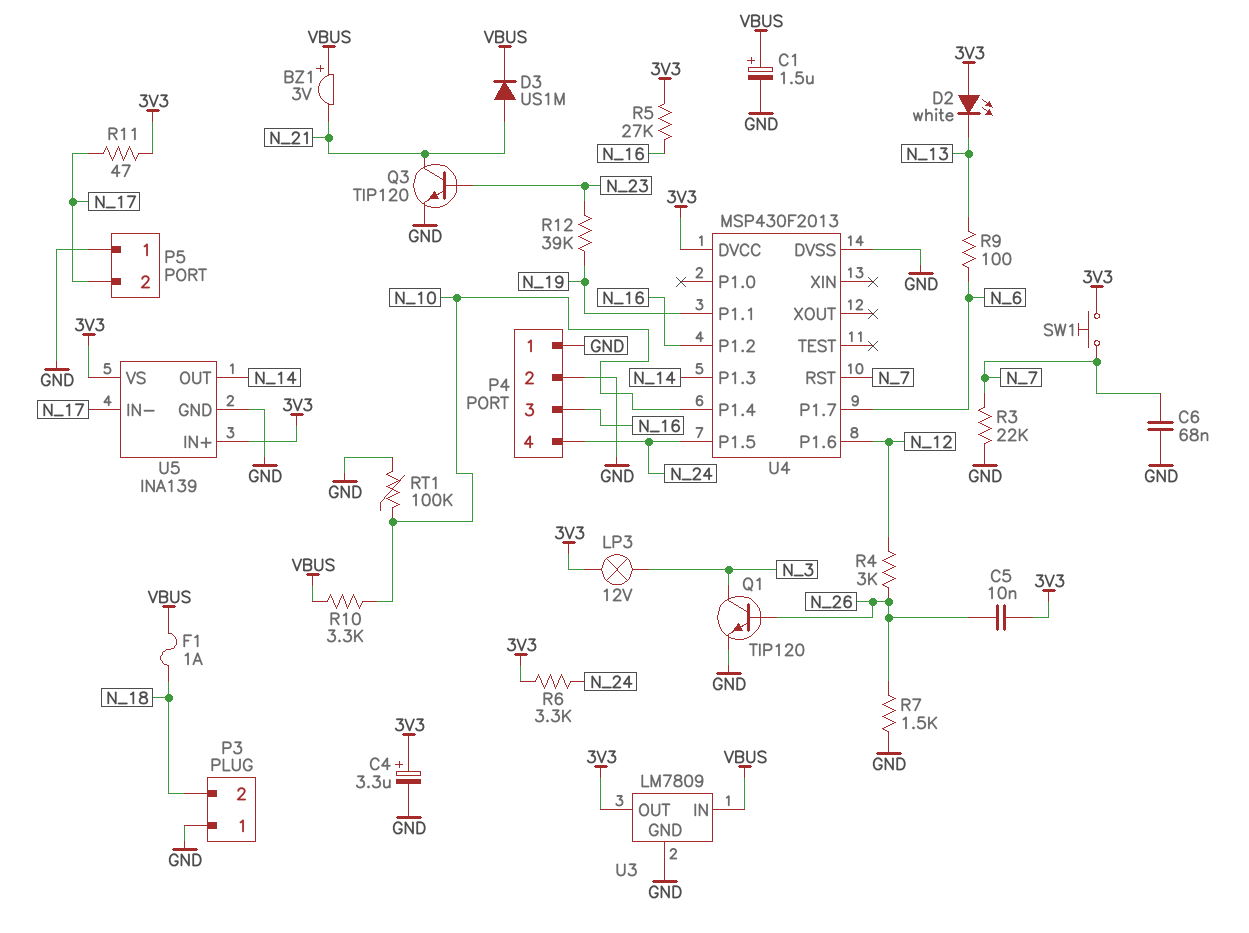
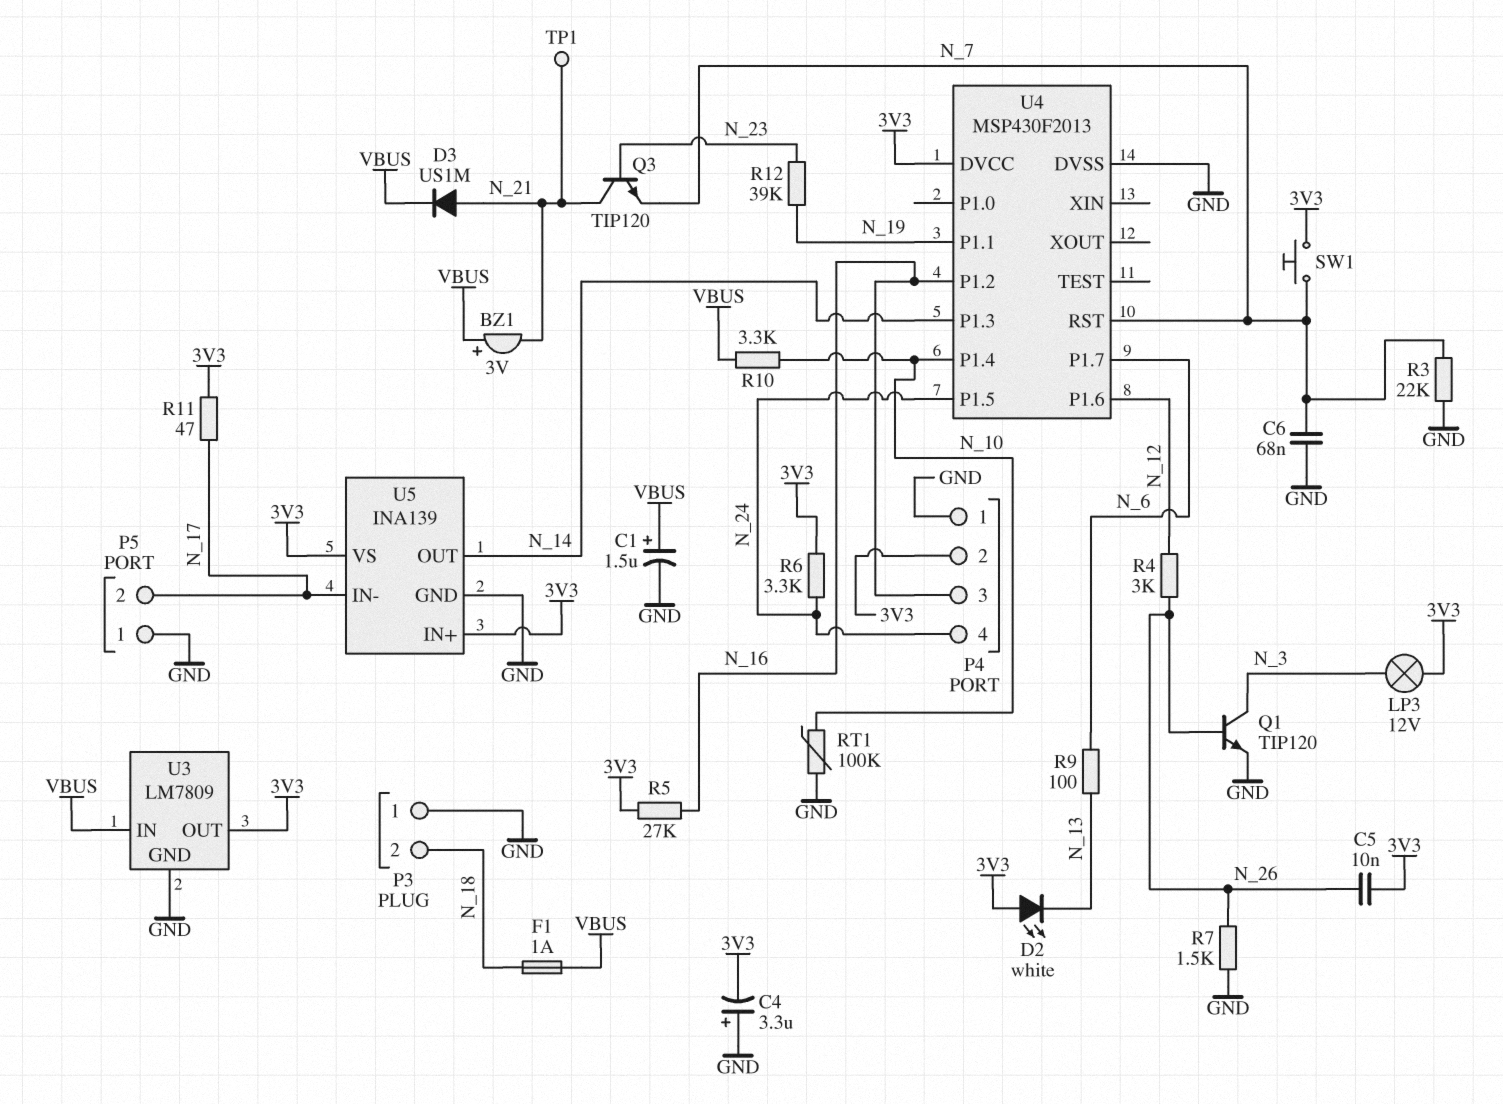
C4: 3.3uF (plus 3V3, minus GND) -> 3.3uF (plus GND, minus 3V3)
P4 pin 2: GND -> 3V3
Q3: NPN TIP120 (B N_23, C N_21, E GND) -> NPN TIP120 (B N_23, C N_21, E N_7)
TP1: none -> test point (N_21)

